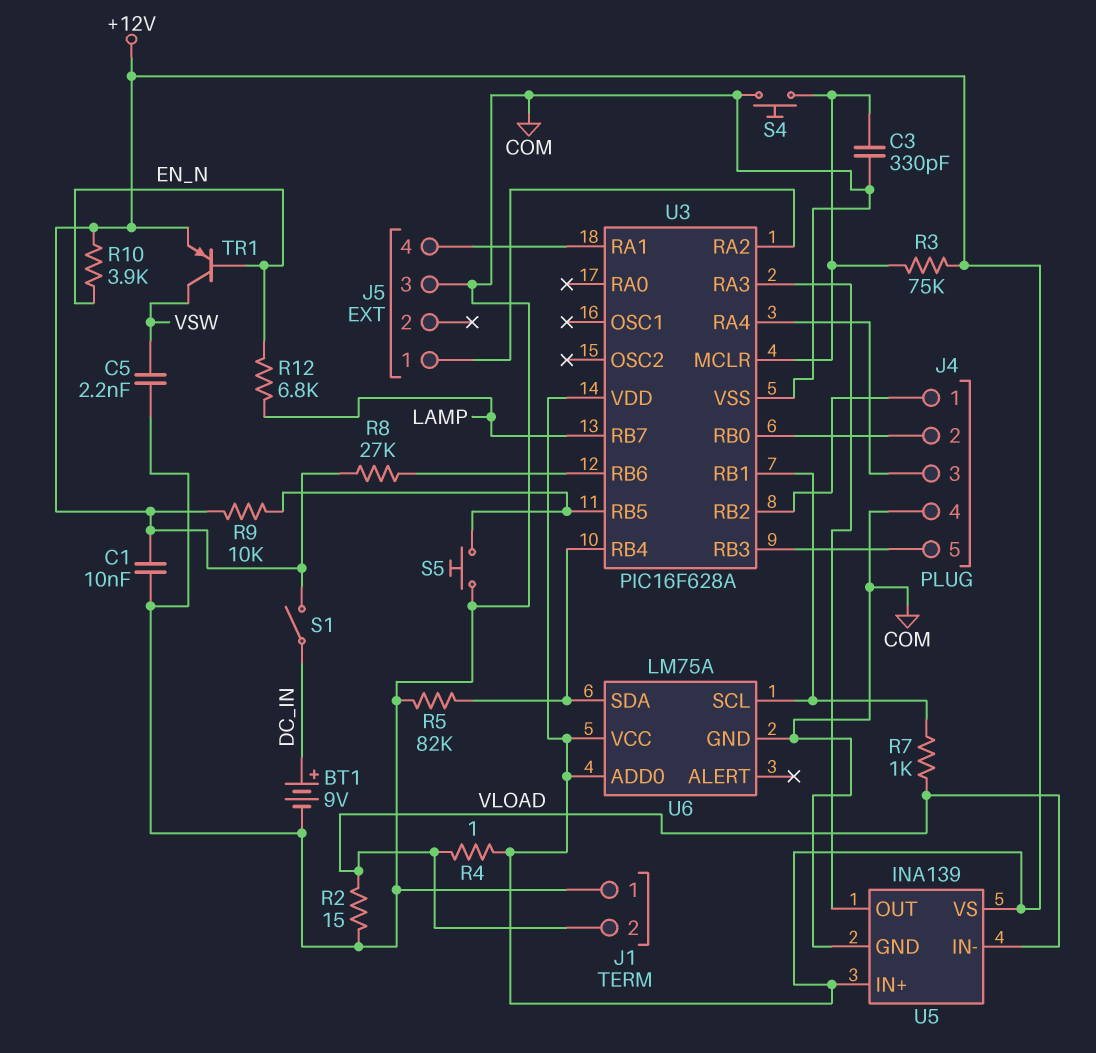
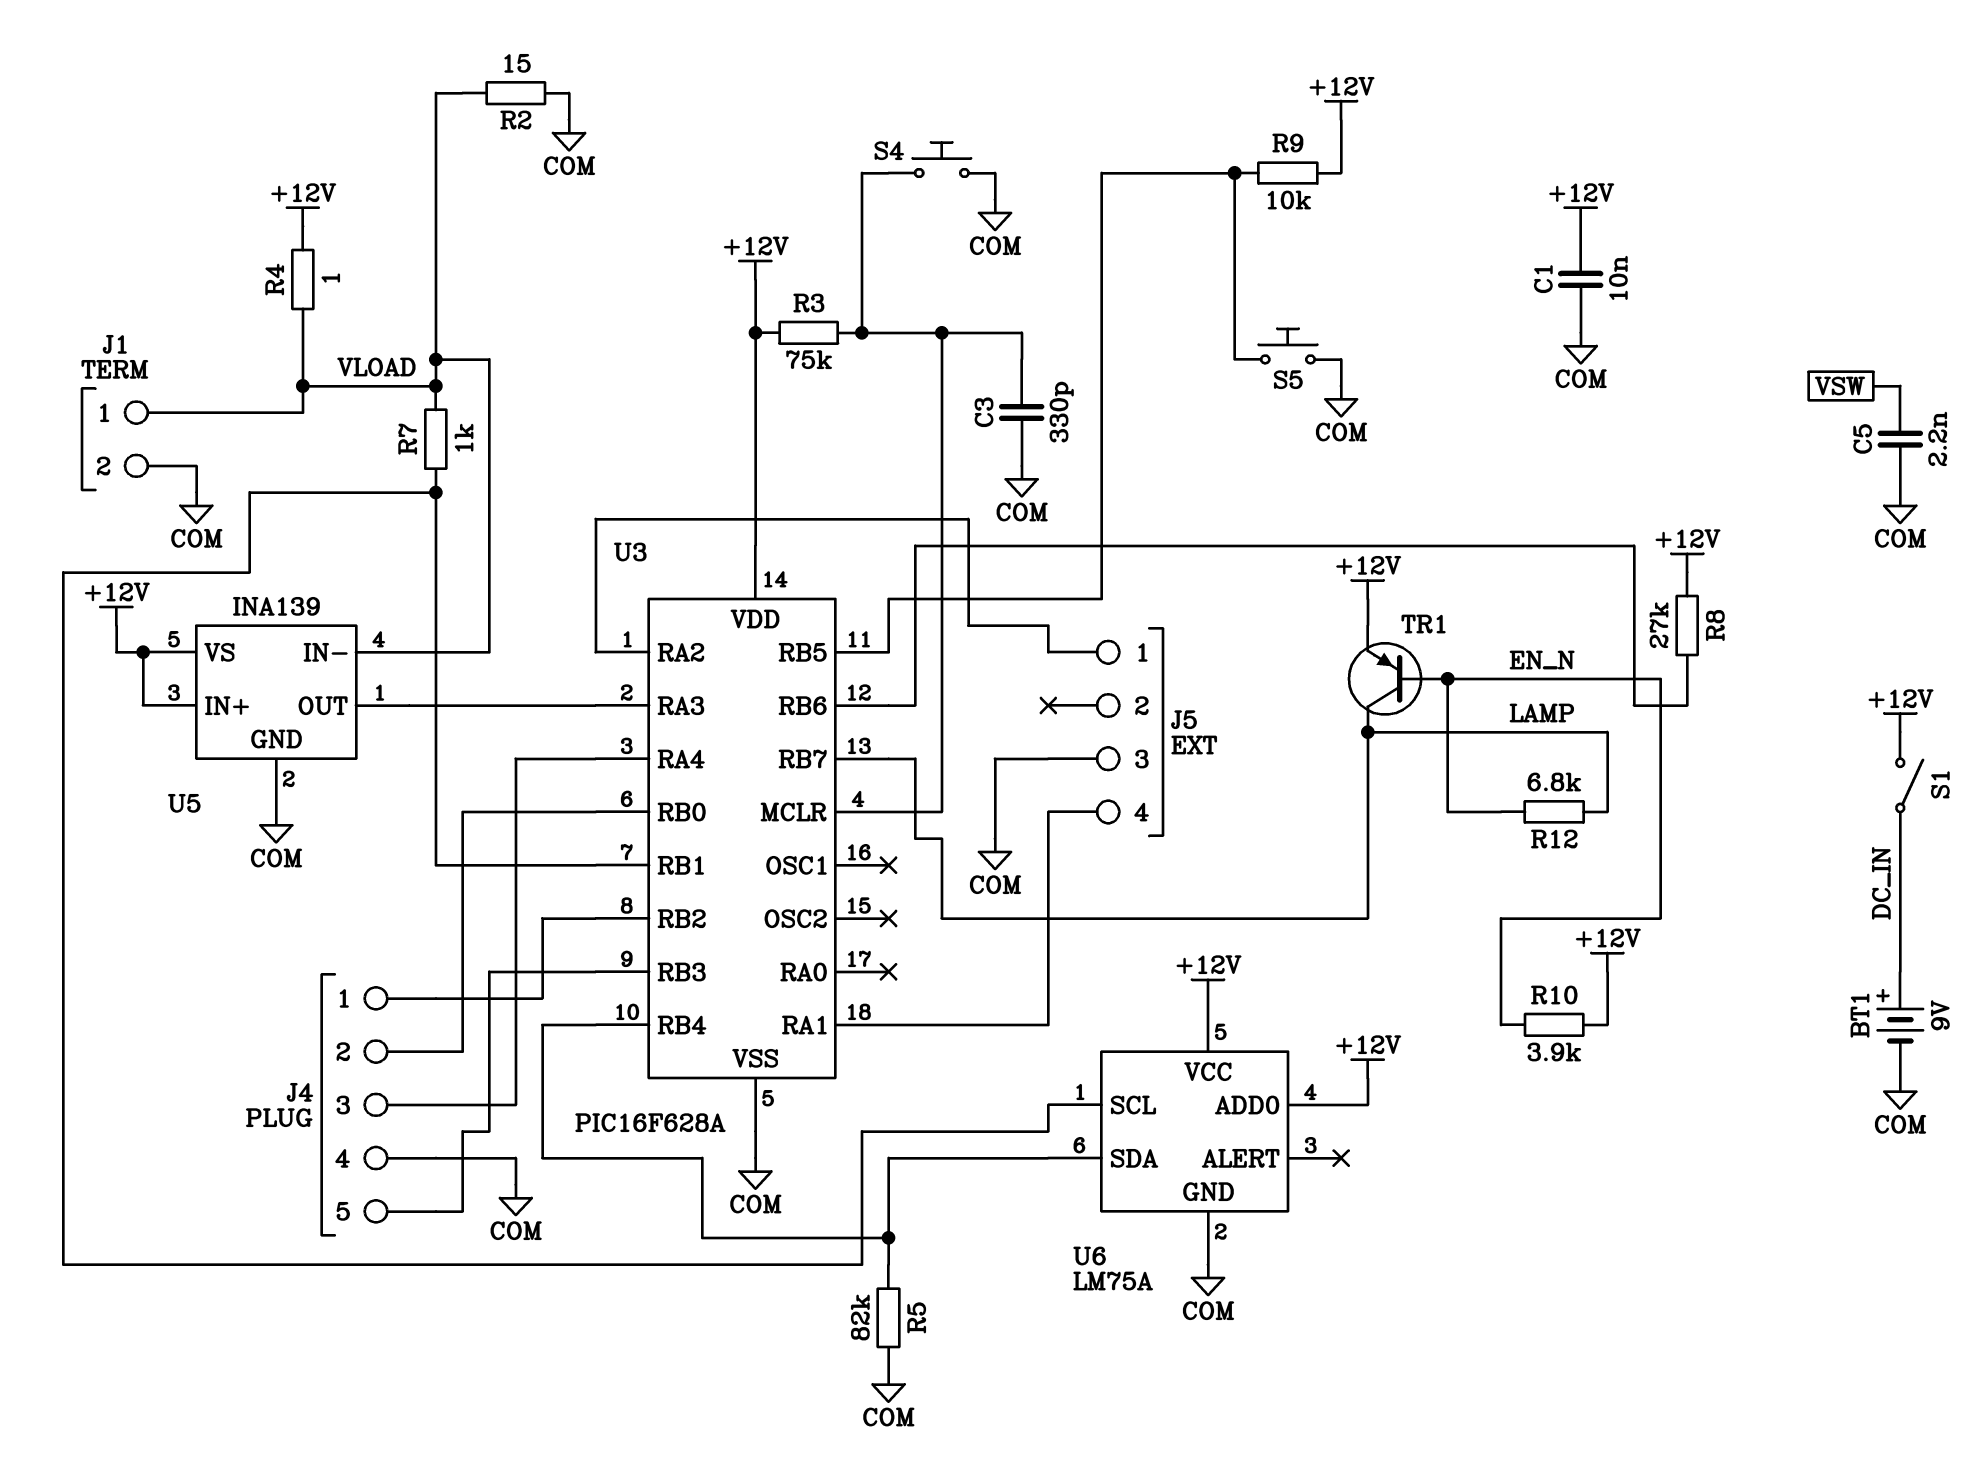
J1 pin 1: COM -> VLOAD
J1 pin 2: VLOAD -> COM
TR1: PNP (B EN_N, C VSW, E +12V) -> PNP (B EN_N, C LAMP, E +12V)

